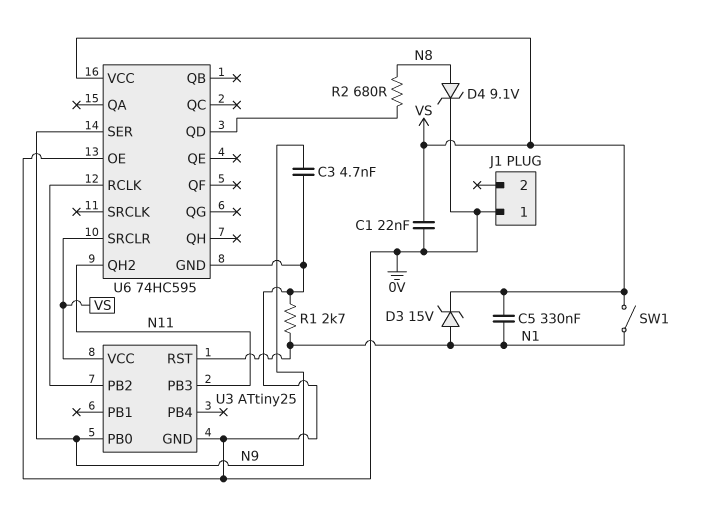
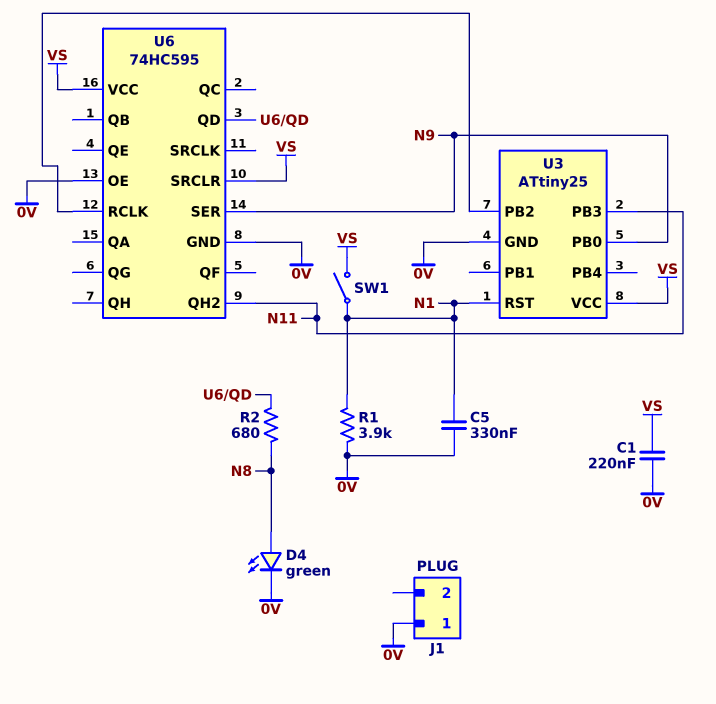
C1: 22nF (0V, VS) -> 220nF (0V, VS)
C3: 4.7nF (0V, N9) -> none
C5: 330nF (N1, VS) -> 330nF (0V, N1)
D3: zener 15V (A N1, K VS) -> none
D4: zener 9.1V (A N8, K 0V) -> LED green (A N8, K 0V)
R1: 2.7k (0V, N1) -> 3.9k (0V, N1)

